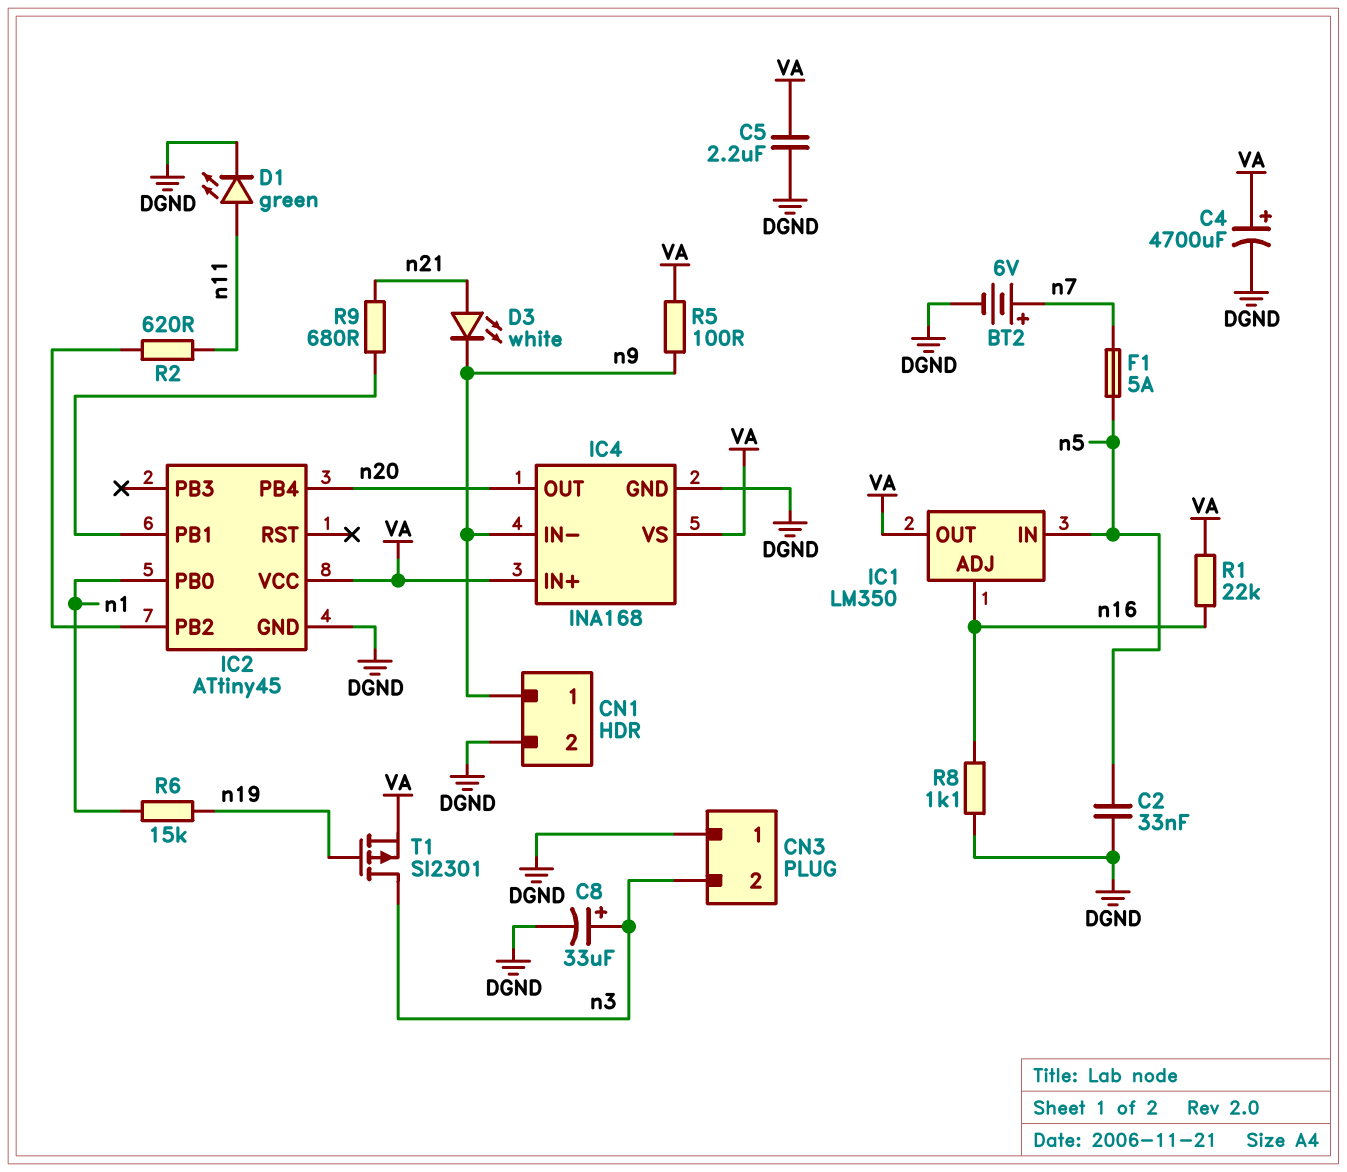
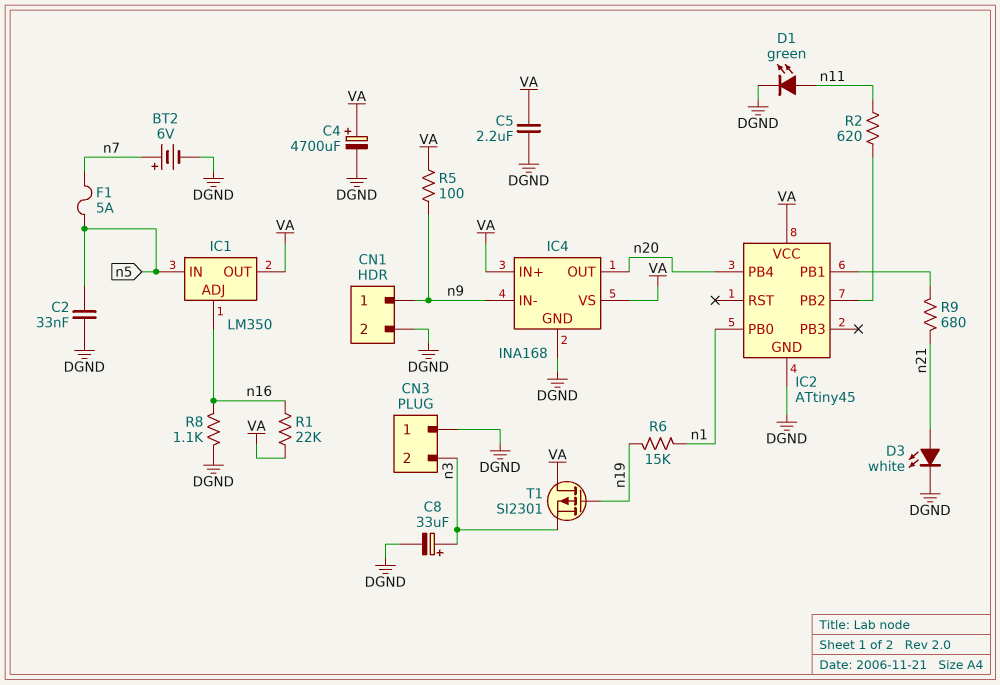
D3: LED white (A n21, K n9) -> LED white (A n21, K DGND)
T1: PMOS SI2301 (G n19, D n3, S VA) -> PMOS SI2301 (G n19, D VA, S n3)

